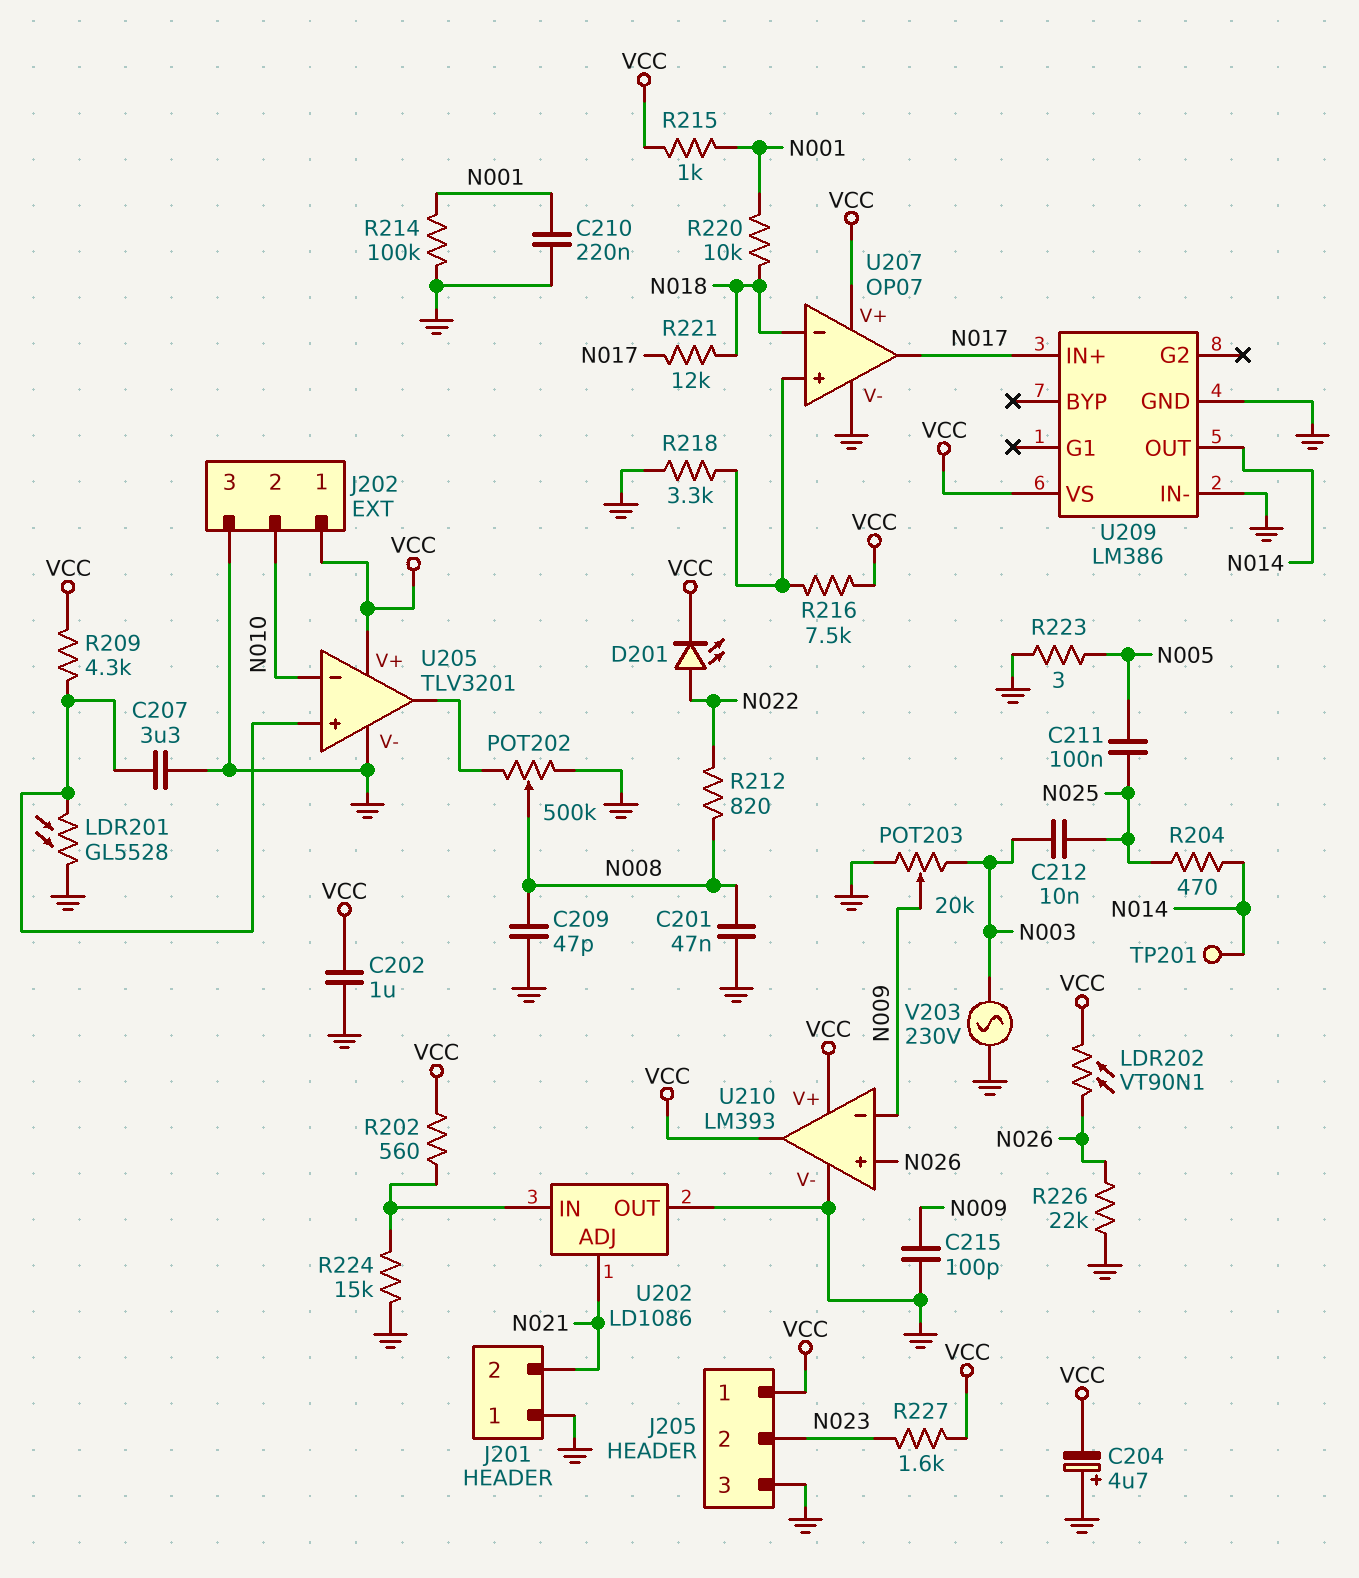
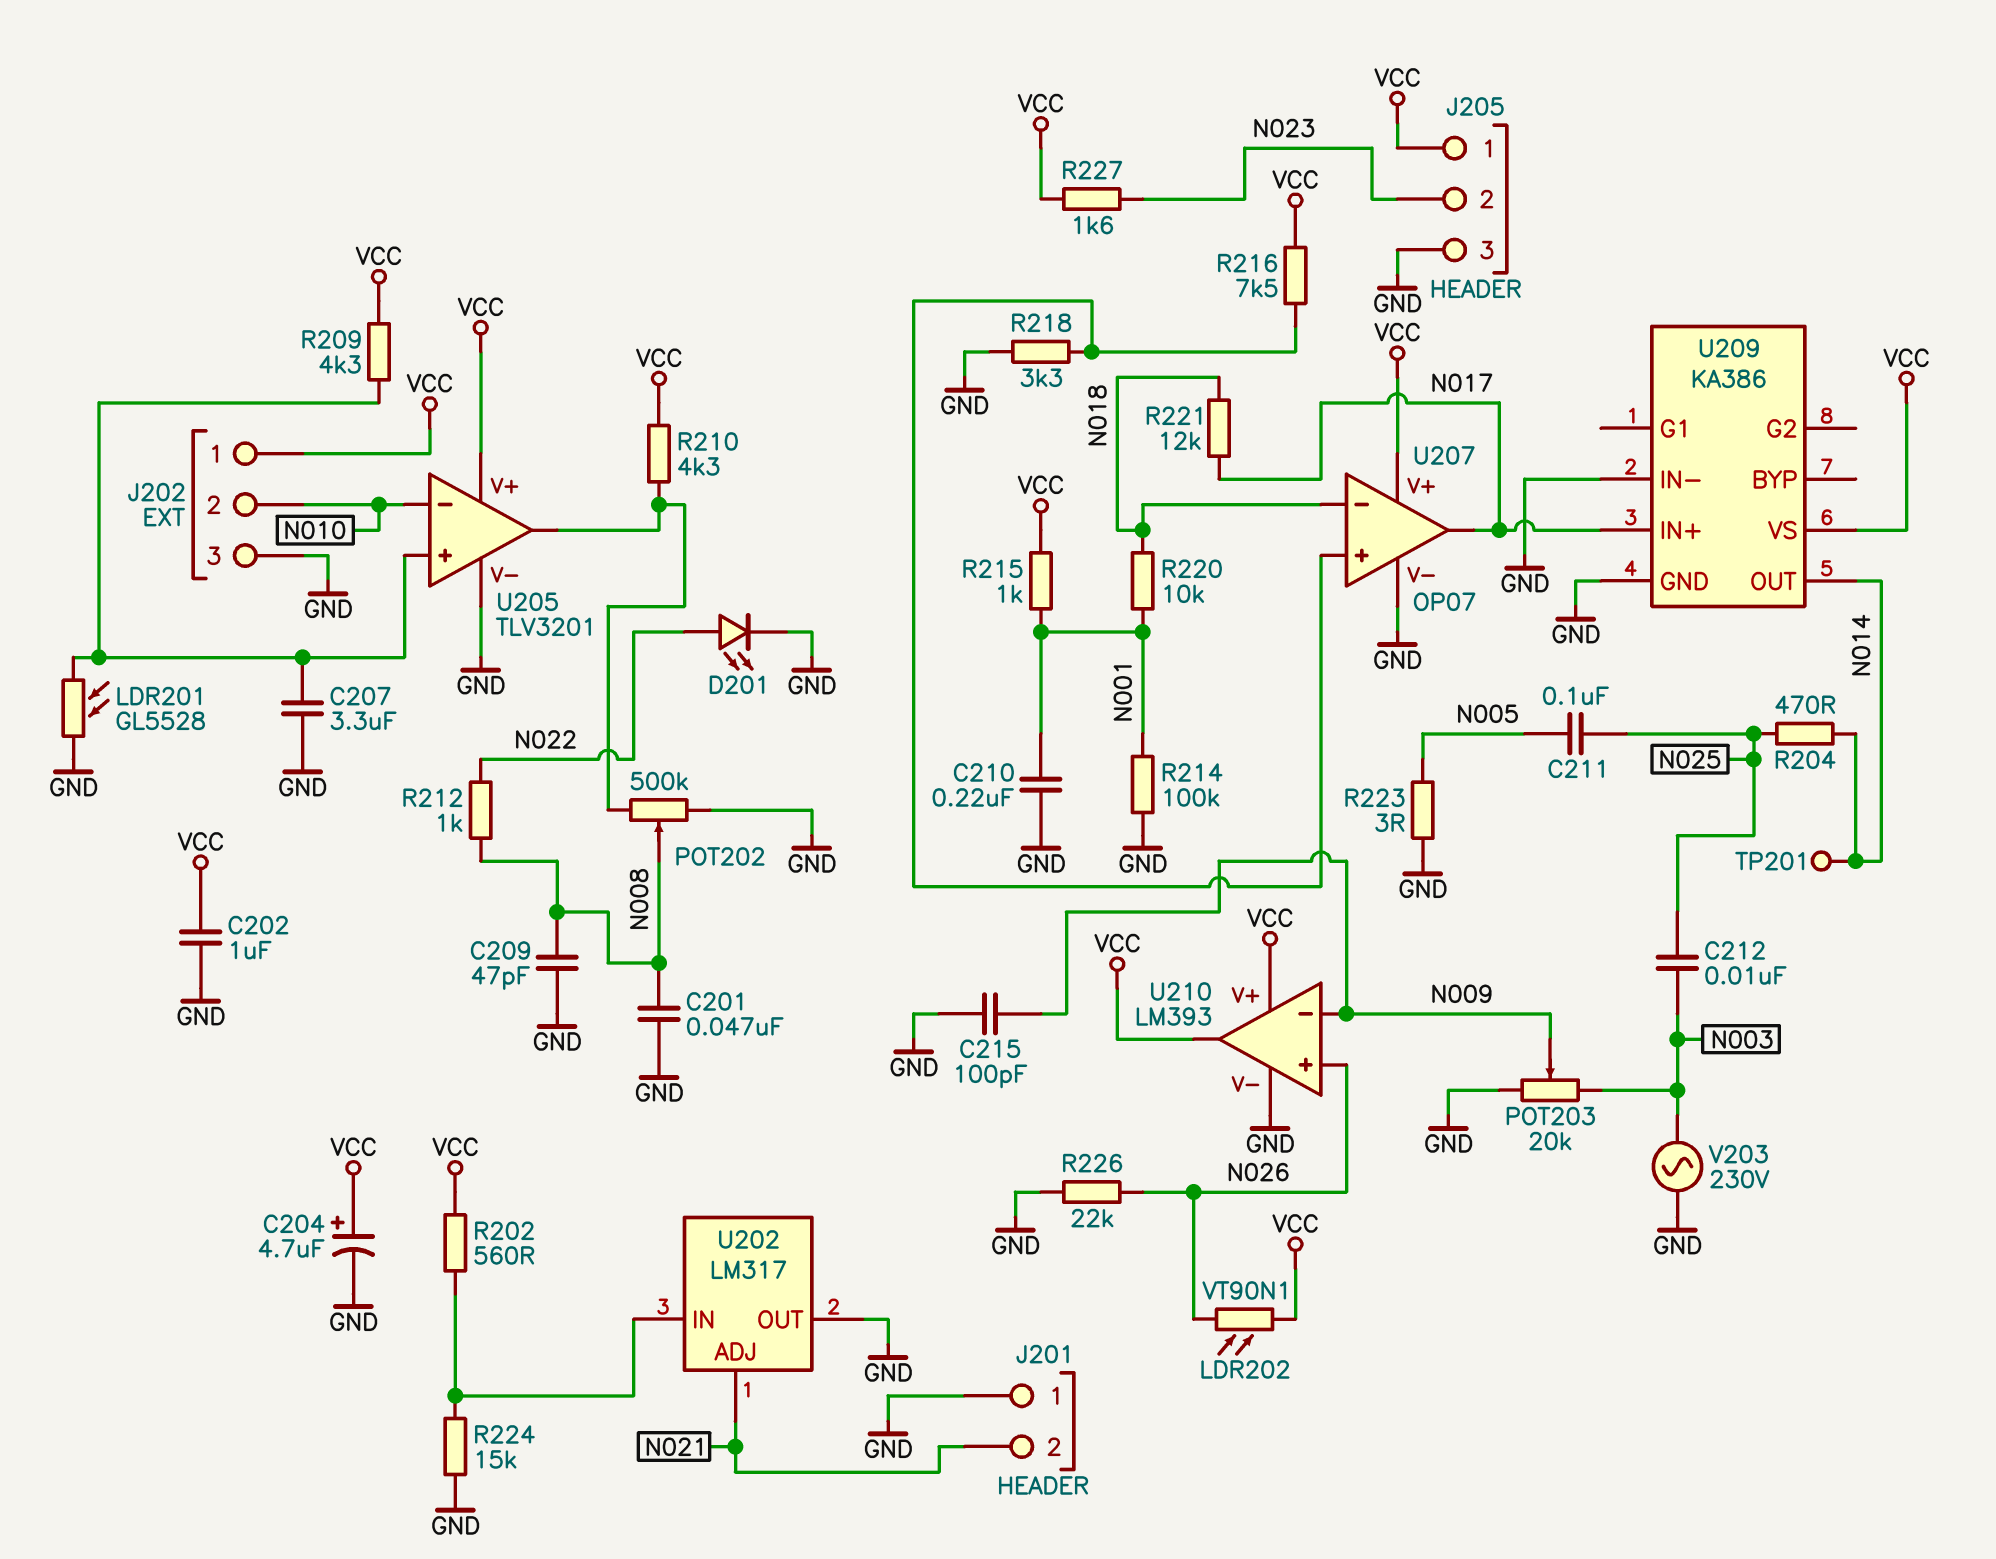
C204: 4.7uF (plus GND, minus VCC) -> 4.7uF (plus VCC, minus GND)
D201: LED (A N022, K VCC) -> LED (A N022, K GND)
R210: none -> 4.3k (U205/out, VCC)
R212: 820 (N008, N022) -> 1k (N008, N022)
U202: LD1086 -> LM317
U209: LM386 -> KA386

